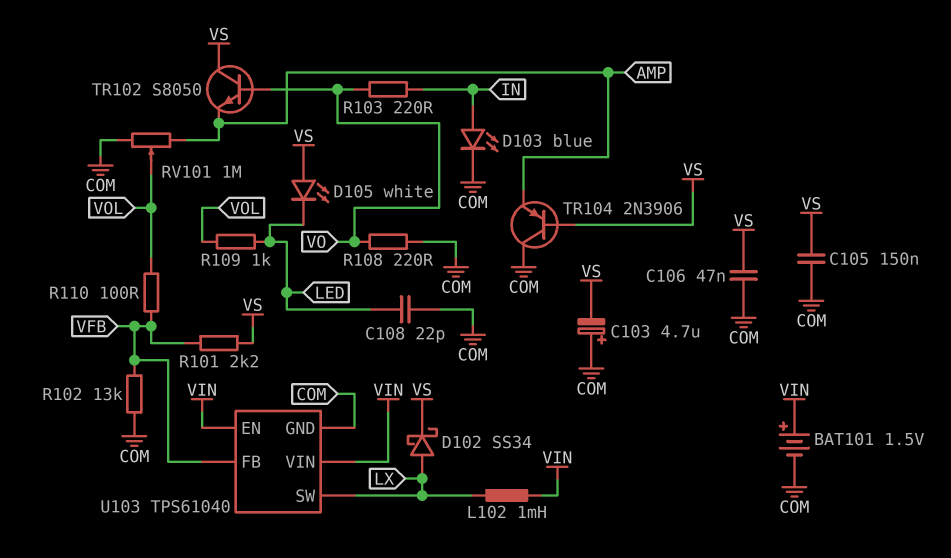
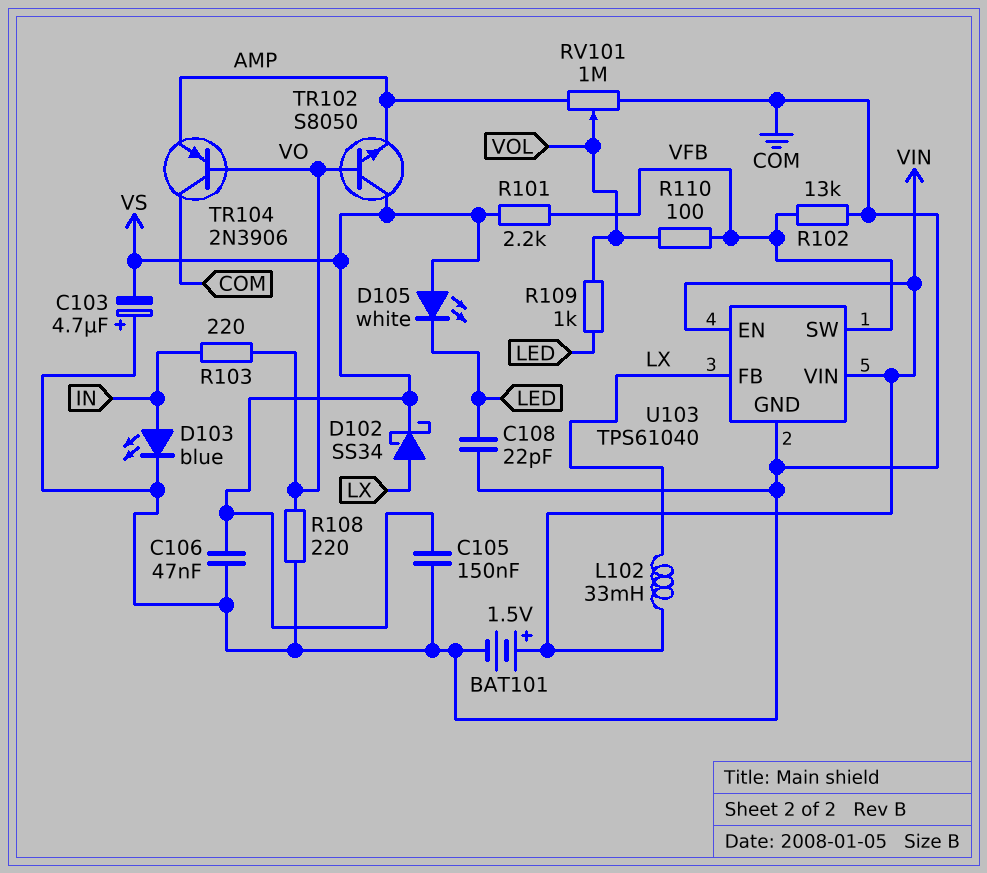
L102: 1mH (LX, VIN) -> 33mH (LX, VIN)
TR104: PNP 2N3906 (B VS, C COM, E AMP) -> PNP 2N3906 (B VO, C COM, E AMP)
U103 pin FB: VFB -> LX
U103 pin SW: LX -> VFB

